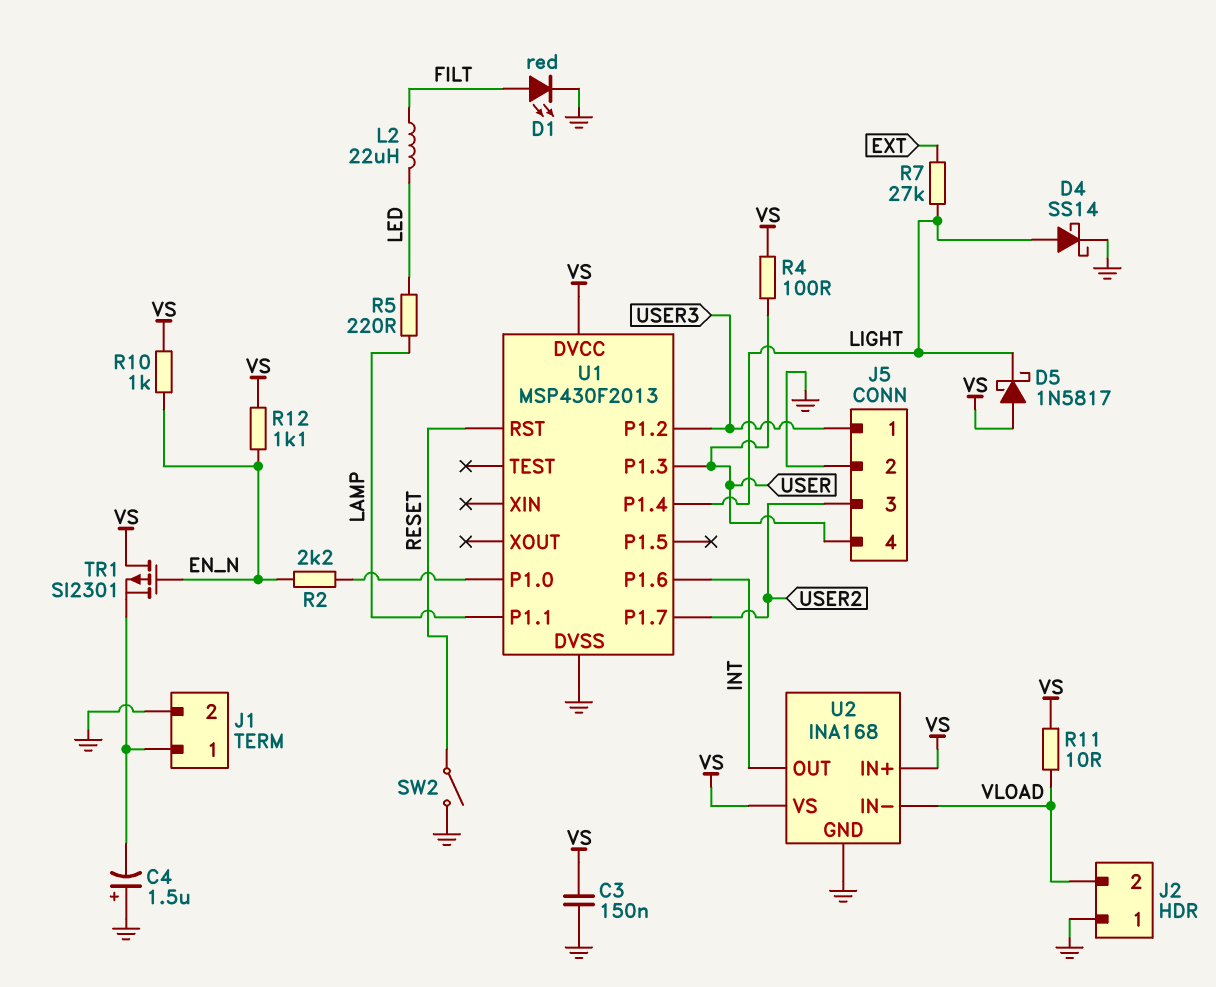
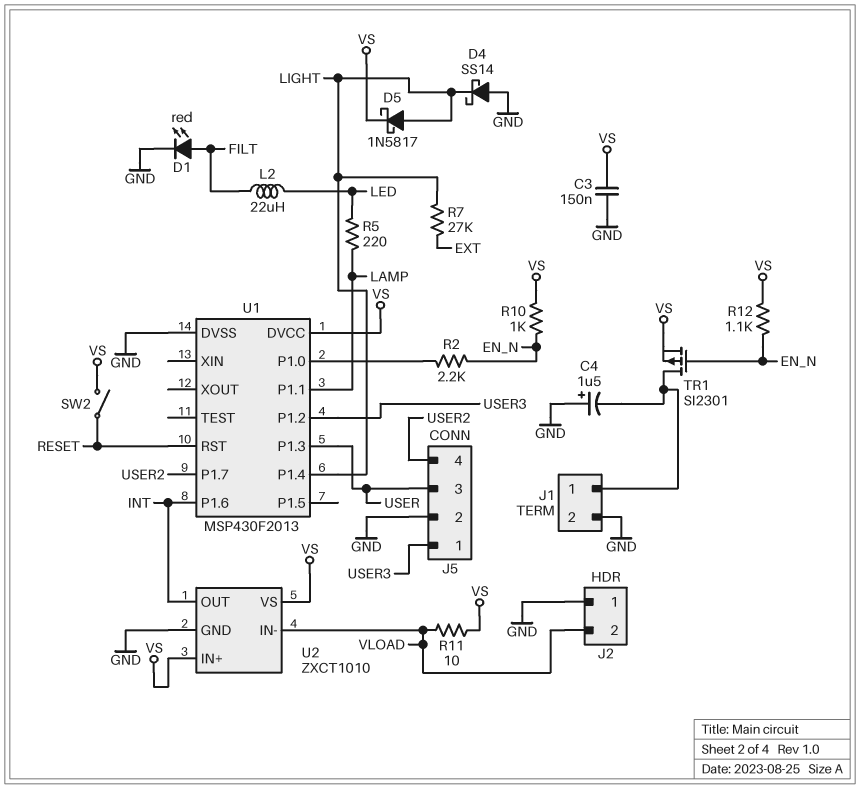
D4: schottky SS14 (A LIGHT, K GND) -> schottky SS14 (A GND, K LIGHT)
D5: schottky 1N5817 (A VS, K LIGHT) -> schottky 1N5817 (A LIGHT, K VS)
J5 pin 3: USER2 -> USER
J5 pin 4: USER -> USER2
R4: 100 (USER, VS) -> none
SW2: switch (GND, RESET) -> switch (RESET, VS)
TR1: PMOS SI2301 (G EN_N, D VS, S J1/1) -> PMOS SI2301 (G EN_N, D J1/1, S VS)
U2: INA168 -> ZXCT1010

